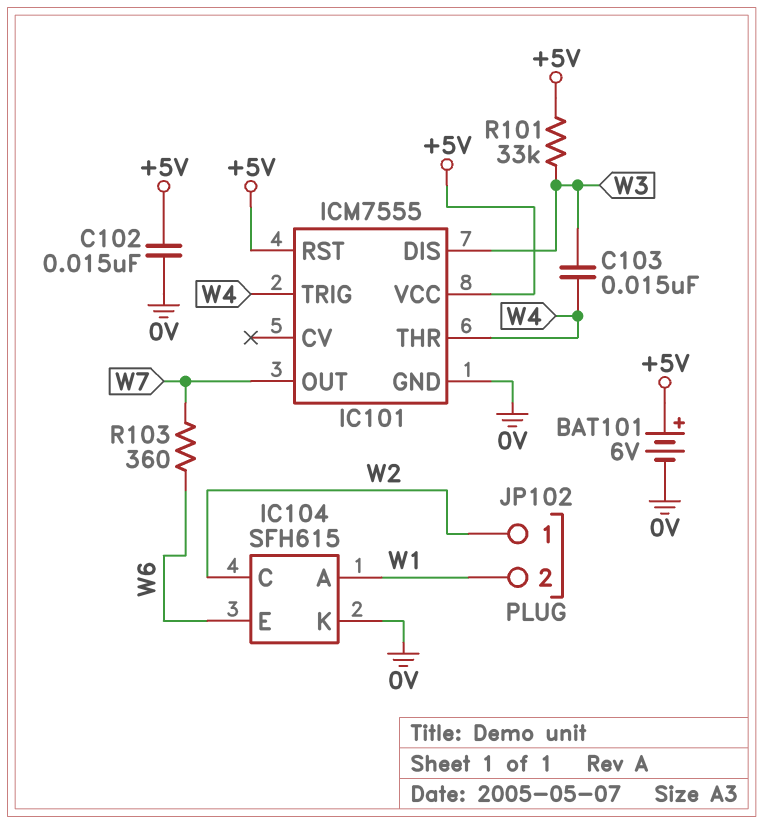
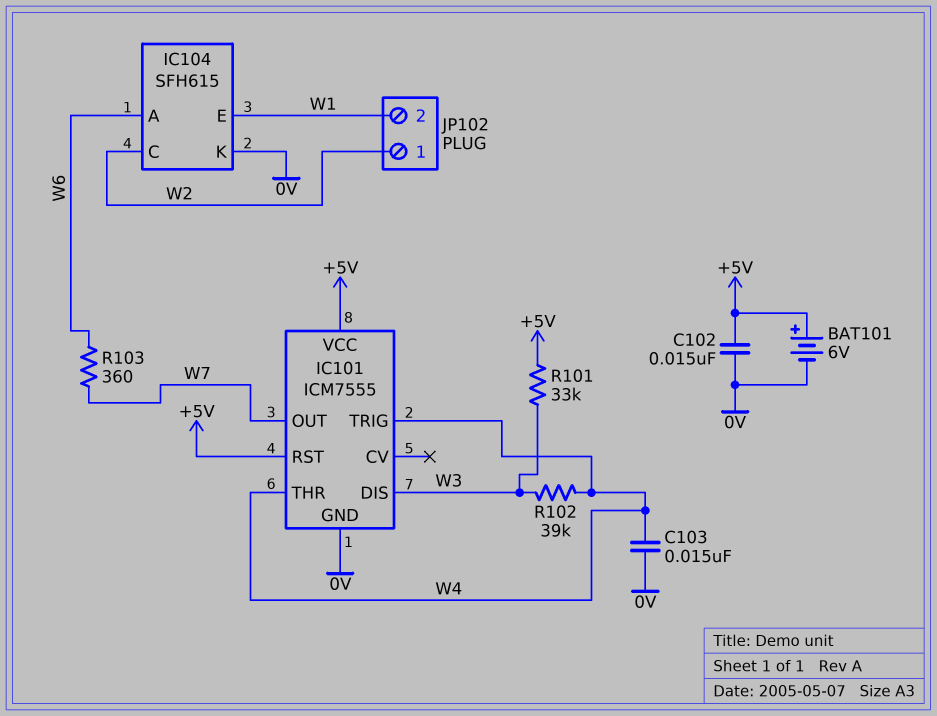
C103: 15nF (W3, W4) -> 15nF (0V, W4)
IC104 pin A: W1 -> W6
IC104 pin E: W6 -> W1
R102: none -> 39k (W3, W4)

